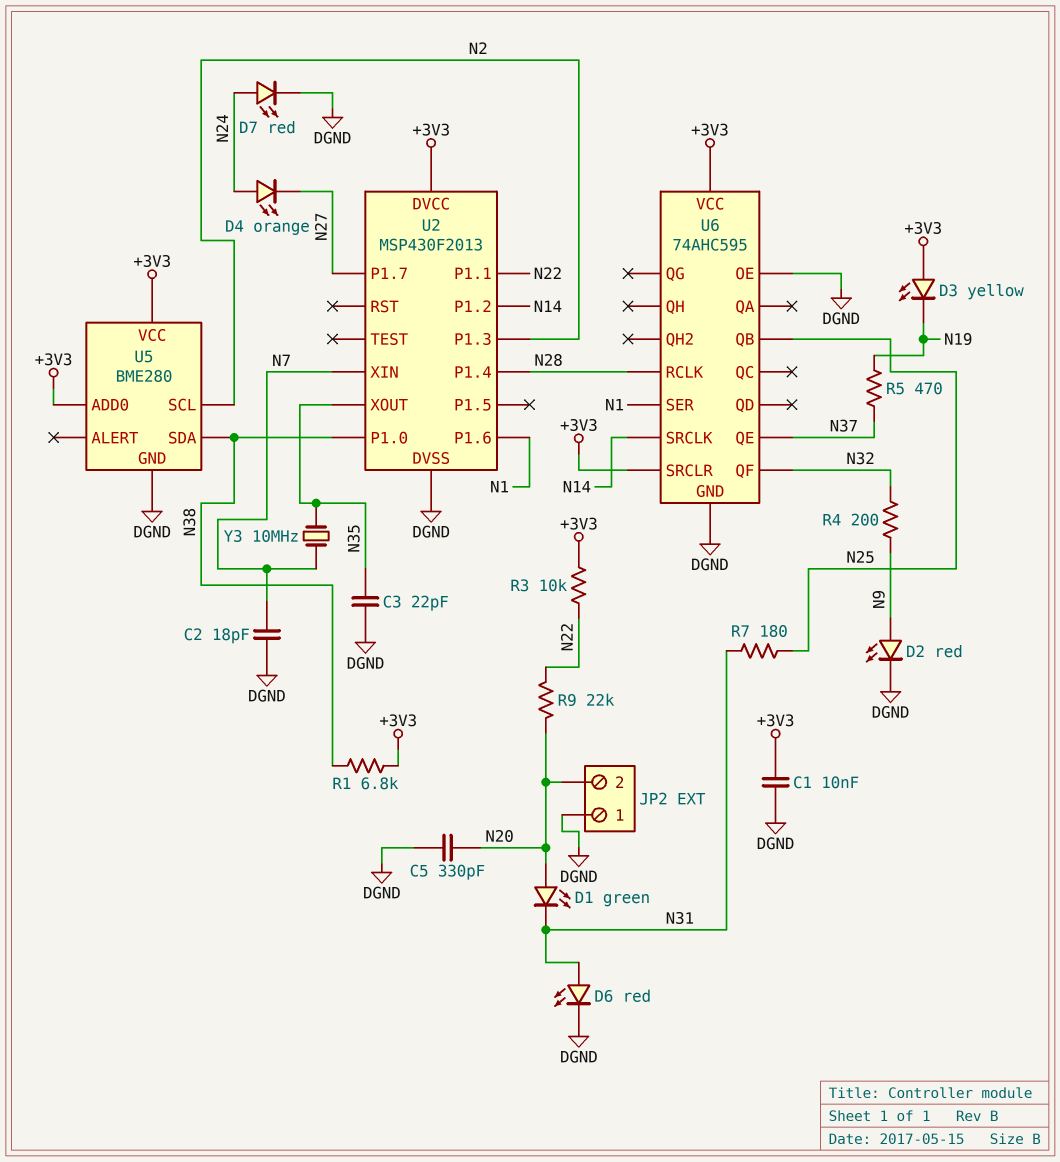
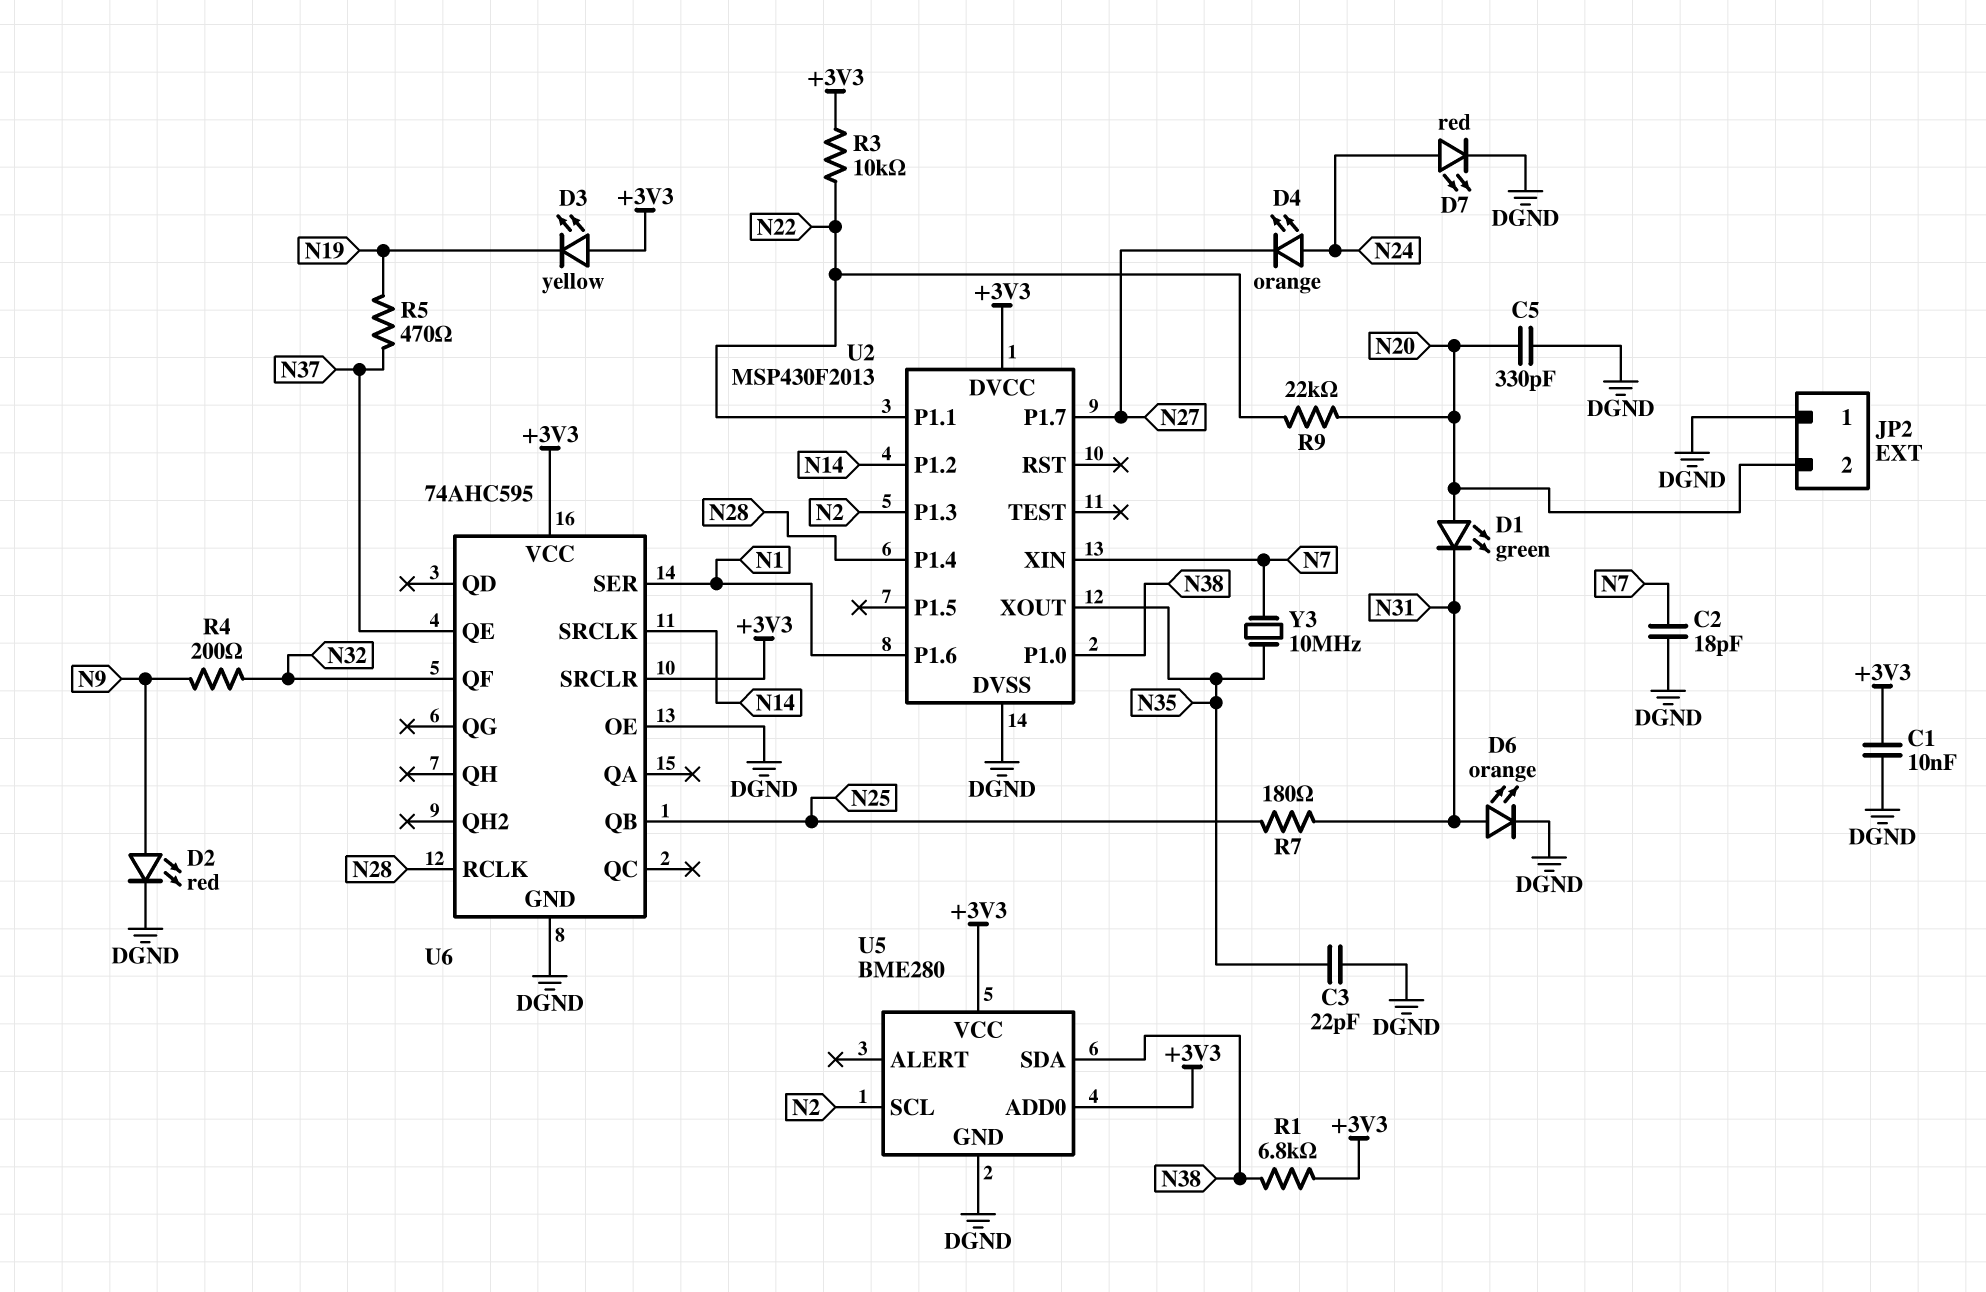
D6: LED red (A N31, K DGND) -> LED orange (A N31, K DGND)

